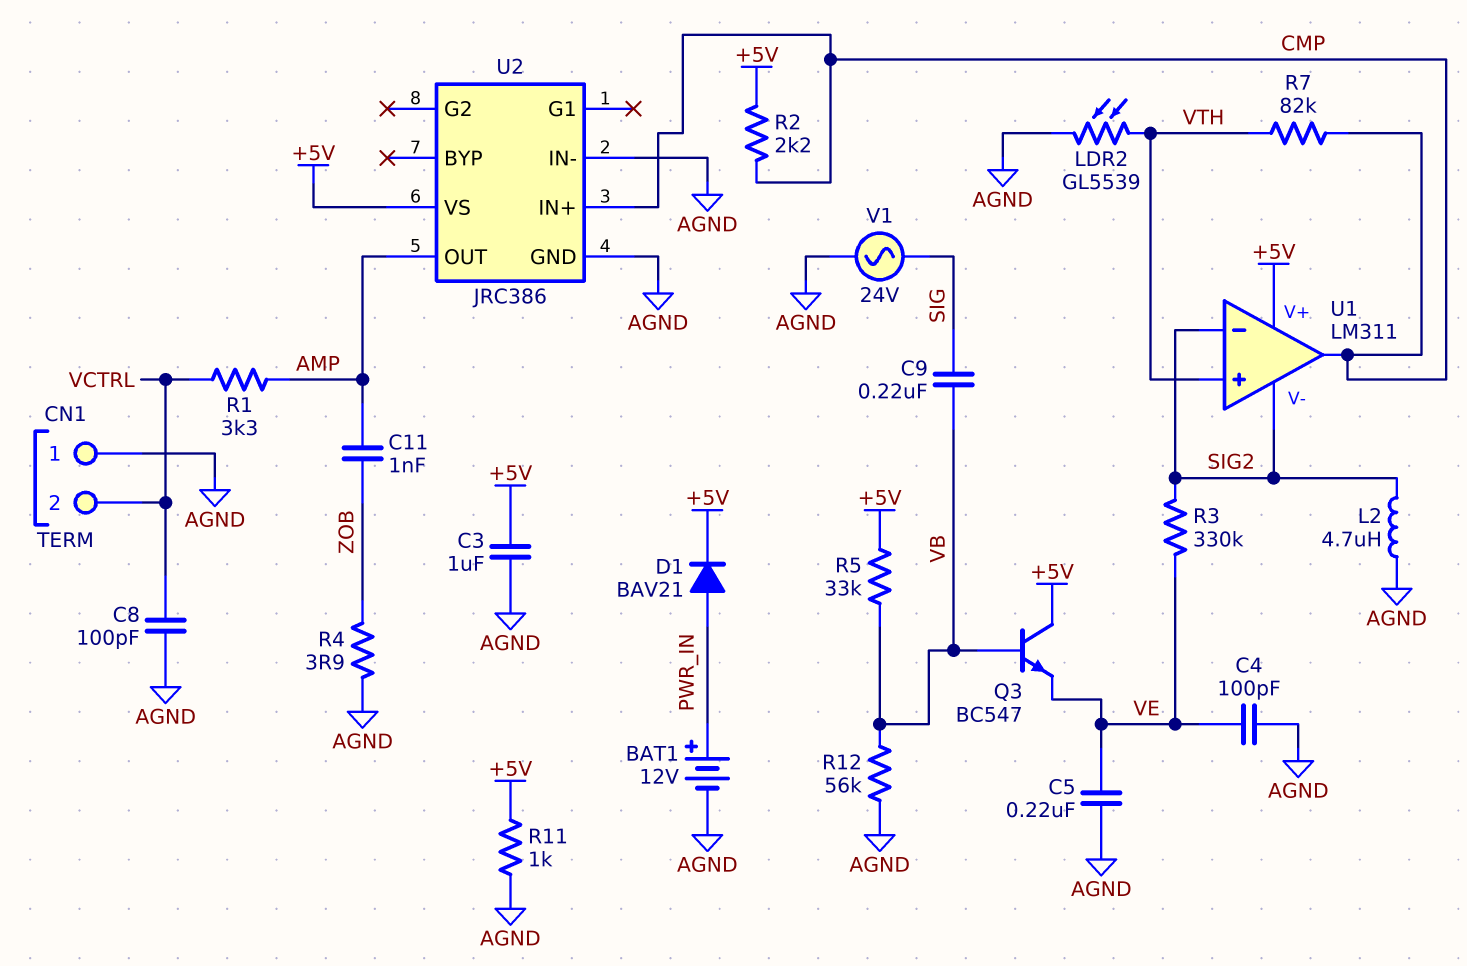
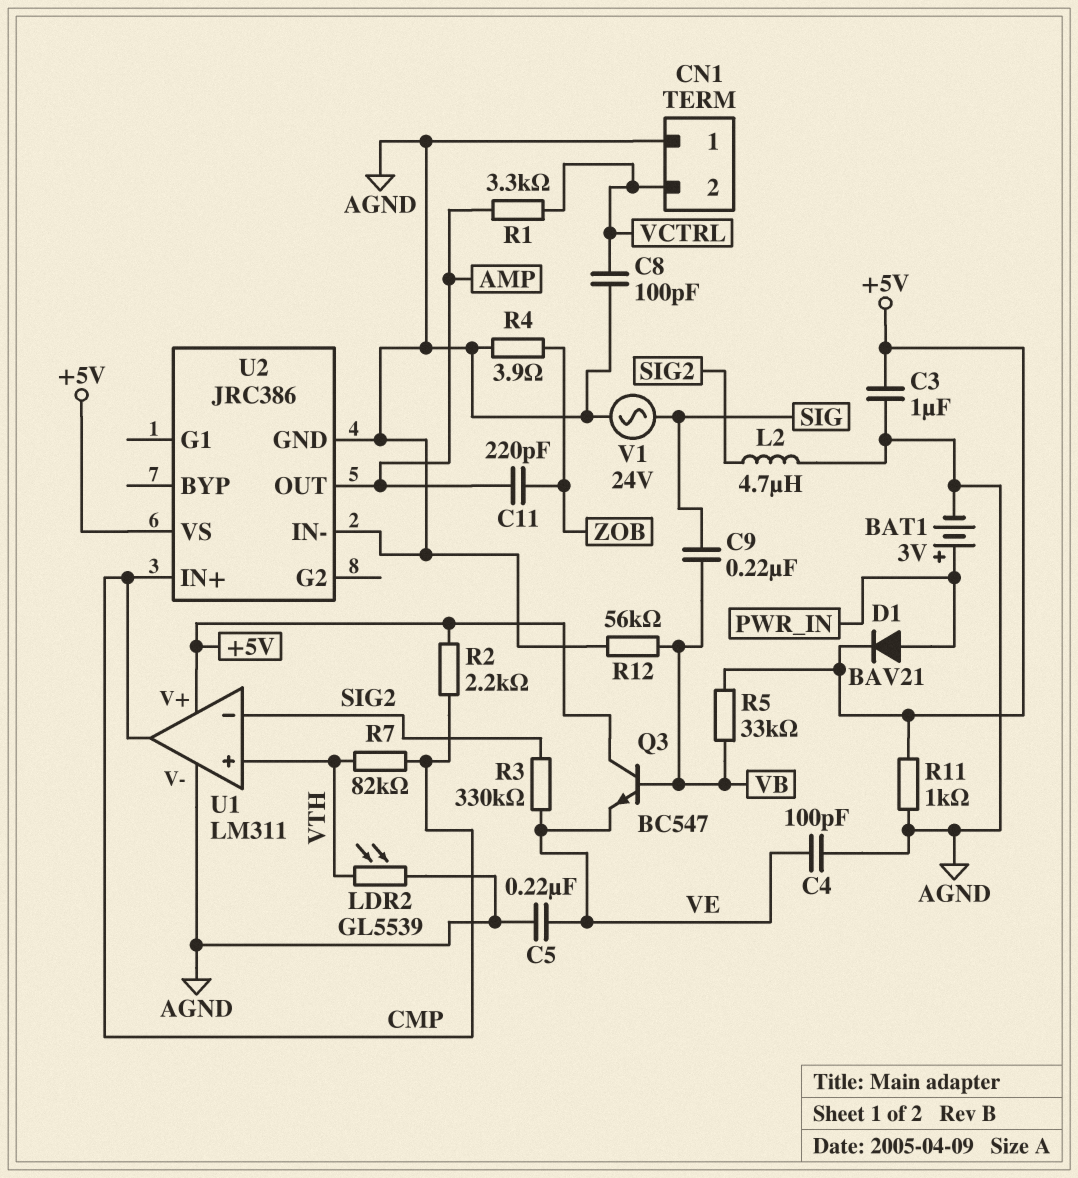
BAT1: 12V (plus PWR_IN, minus AGND) -> 3V (plus PWR_IN, minus AGND)
C11: 1nF (AMP, ZOB) -> 220pF (AMP, ZOB)
U1 pin V-: SIG2 -> AGND

